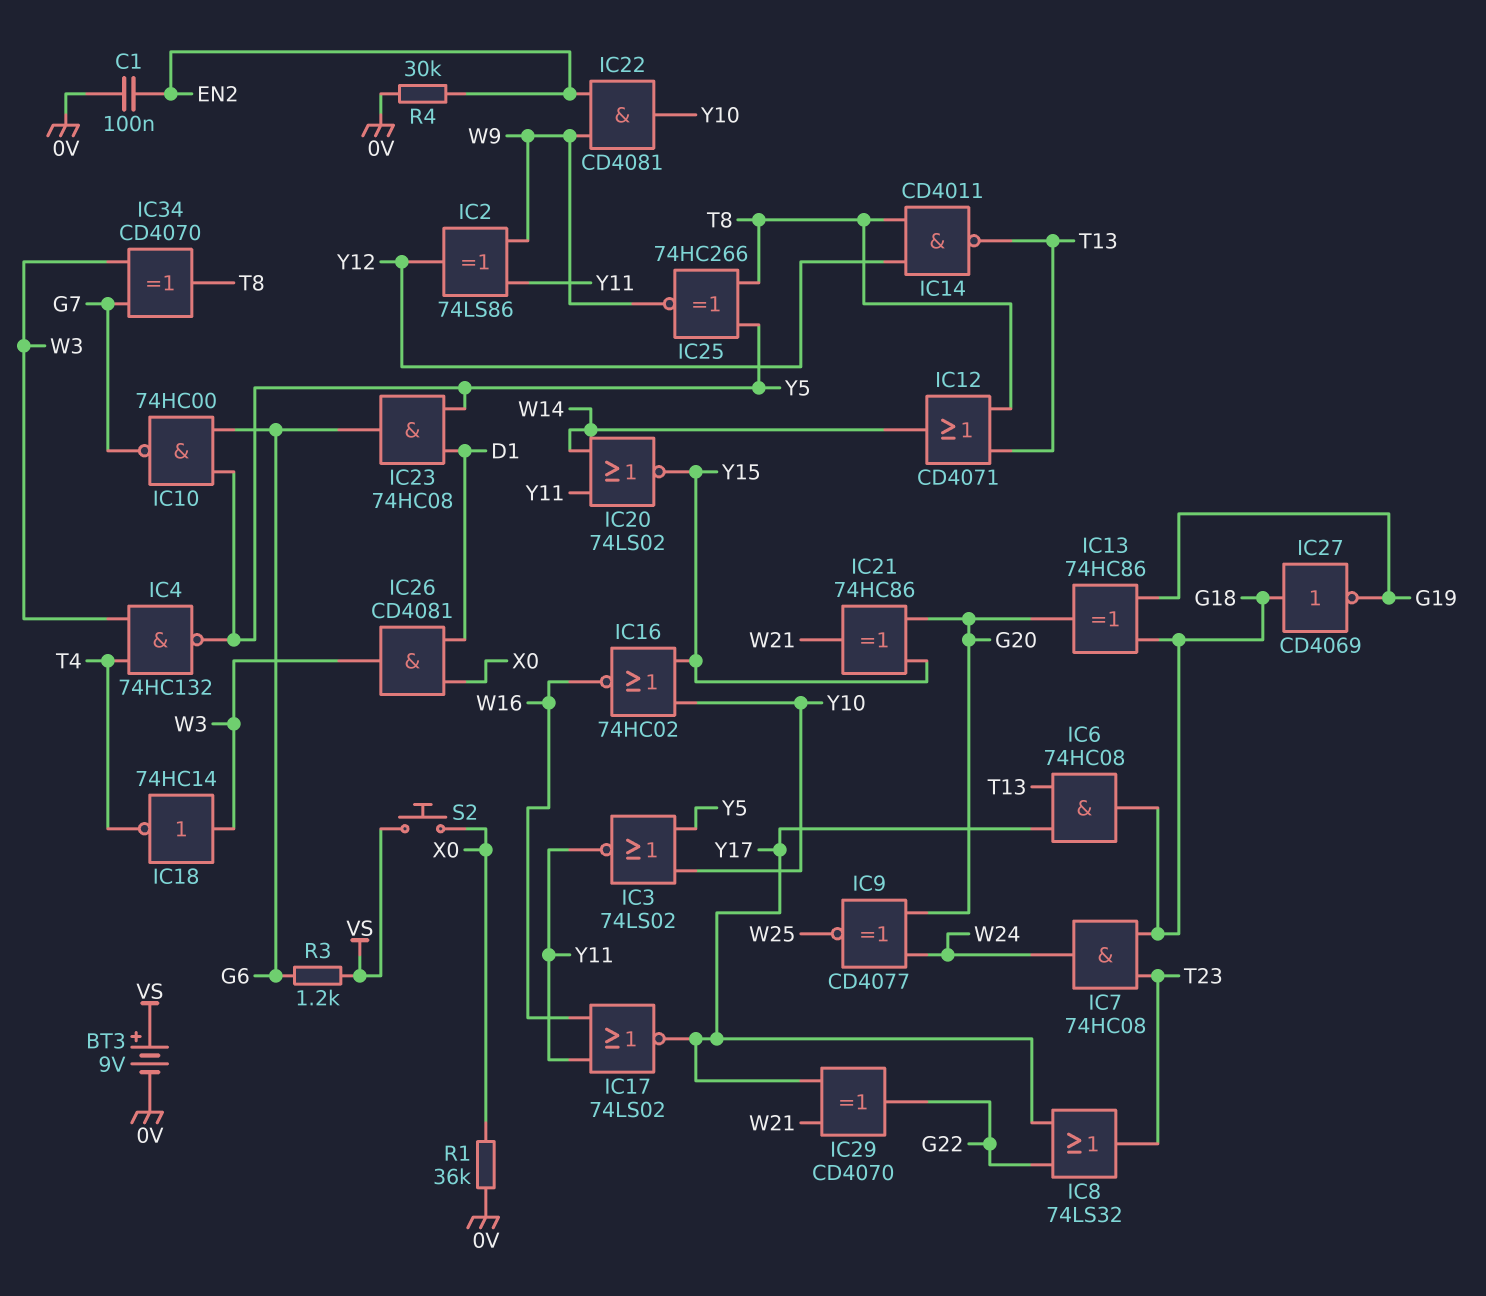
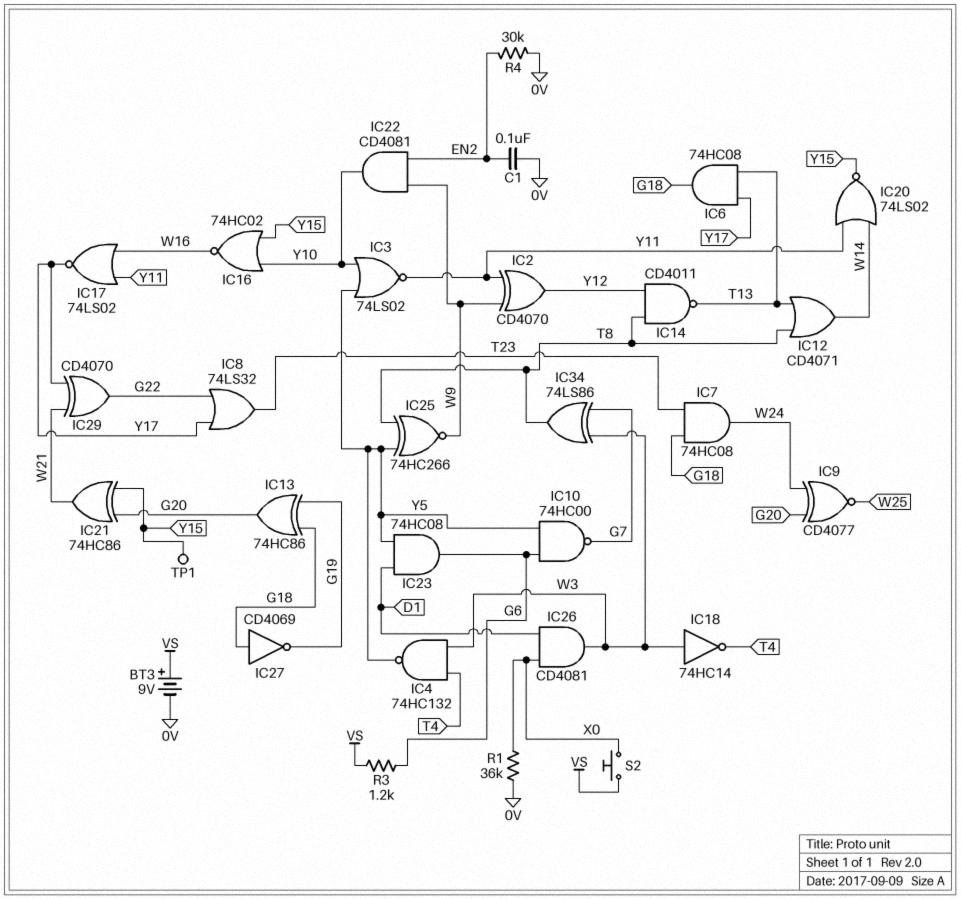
IC2: XOR 74LS86 (in W9, in Y11, out Y12) -> XOR CD4070 (in W9, in Y11, out Y12)
IC34: XOR CD4070 (in G7, in W3, out T8) -> XOR 74LS86 (in G7, in W3, out T8)
TP1: none -> test point (Y15)

